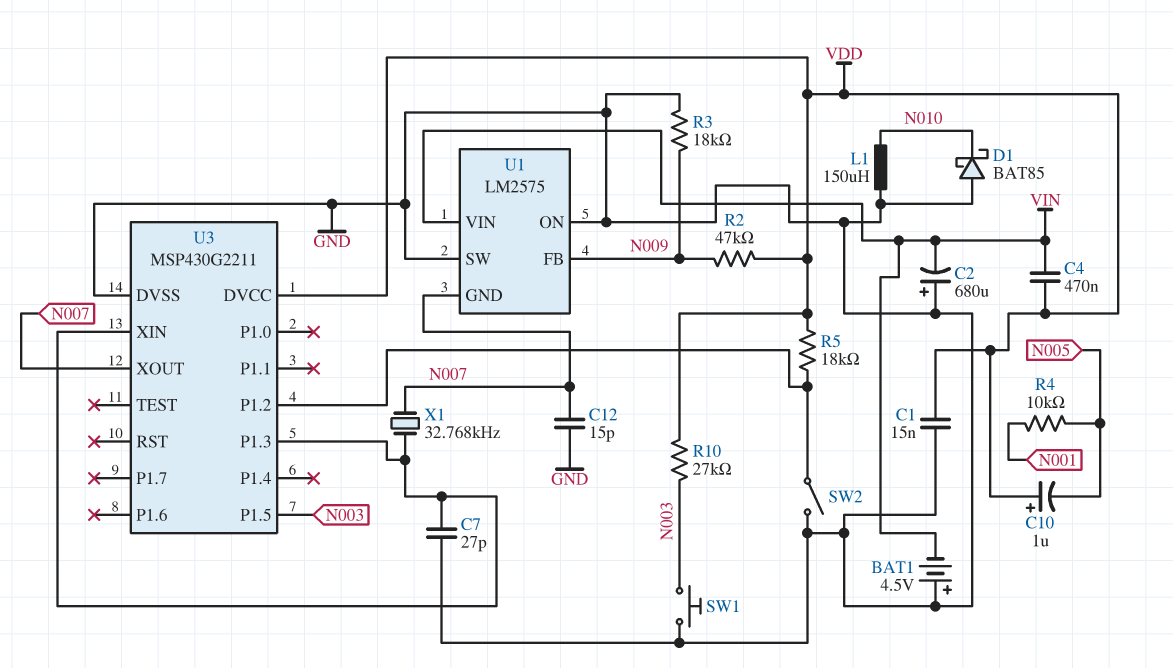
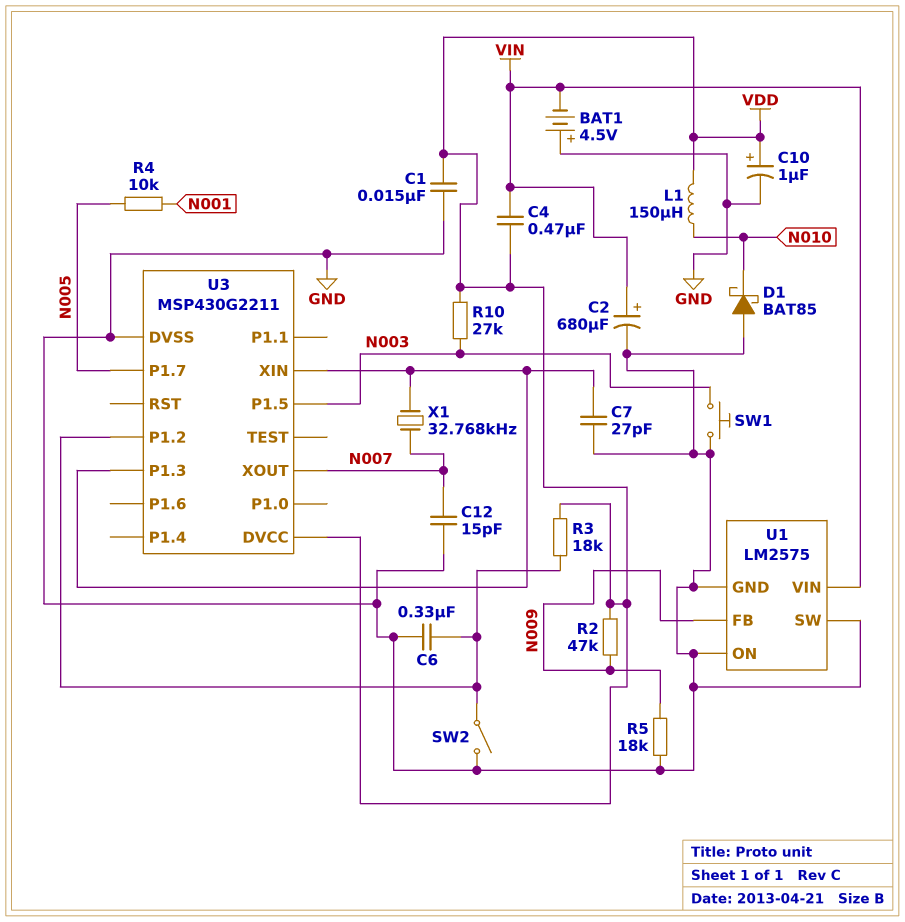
C2: 680uF (plus GND, minus VIN) -> 680uF (plus VIN, minus GND)
C6: none -> 330nF (GND, U3/P1.2)
C10: 1uF (plus VDD, minus N005) -> 1uF (plus VDD, minus GND)
L1: 150uH (GND, N010) -> 150uH (N010, VDD)
R3: 18k (GND, N009) -> 18k (U3/P1.2, VDD)
R5: 18k (U3/P1.2, VDD) -> 18k (GND, N009)
U1 pin GND: N007 -> GND
U3 pin P1.7: none -> N005

